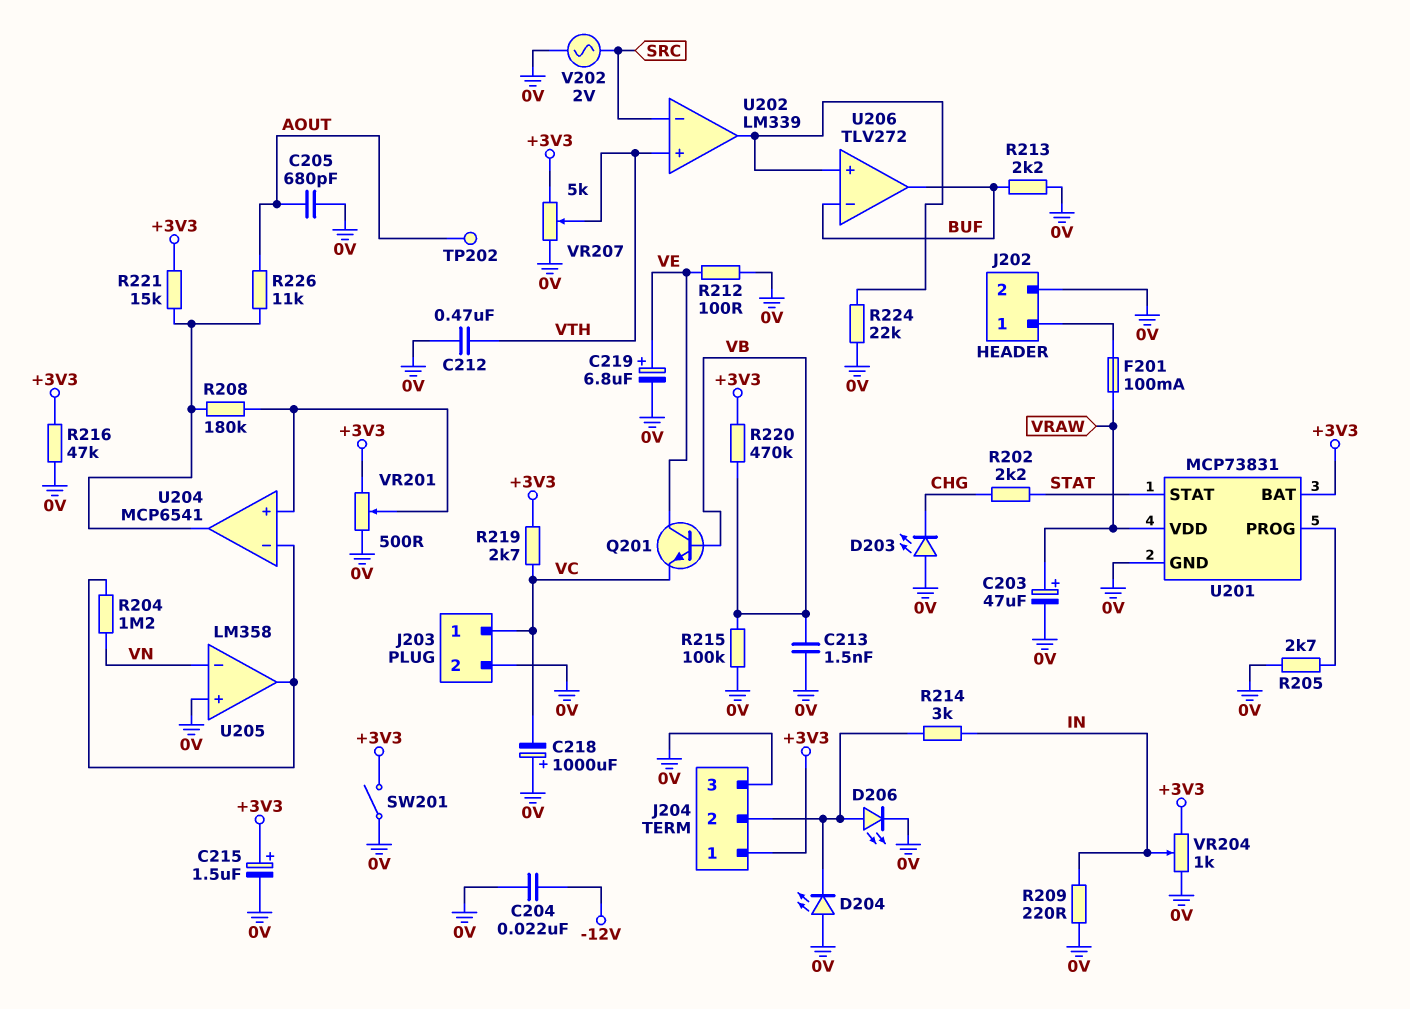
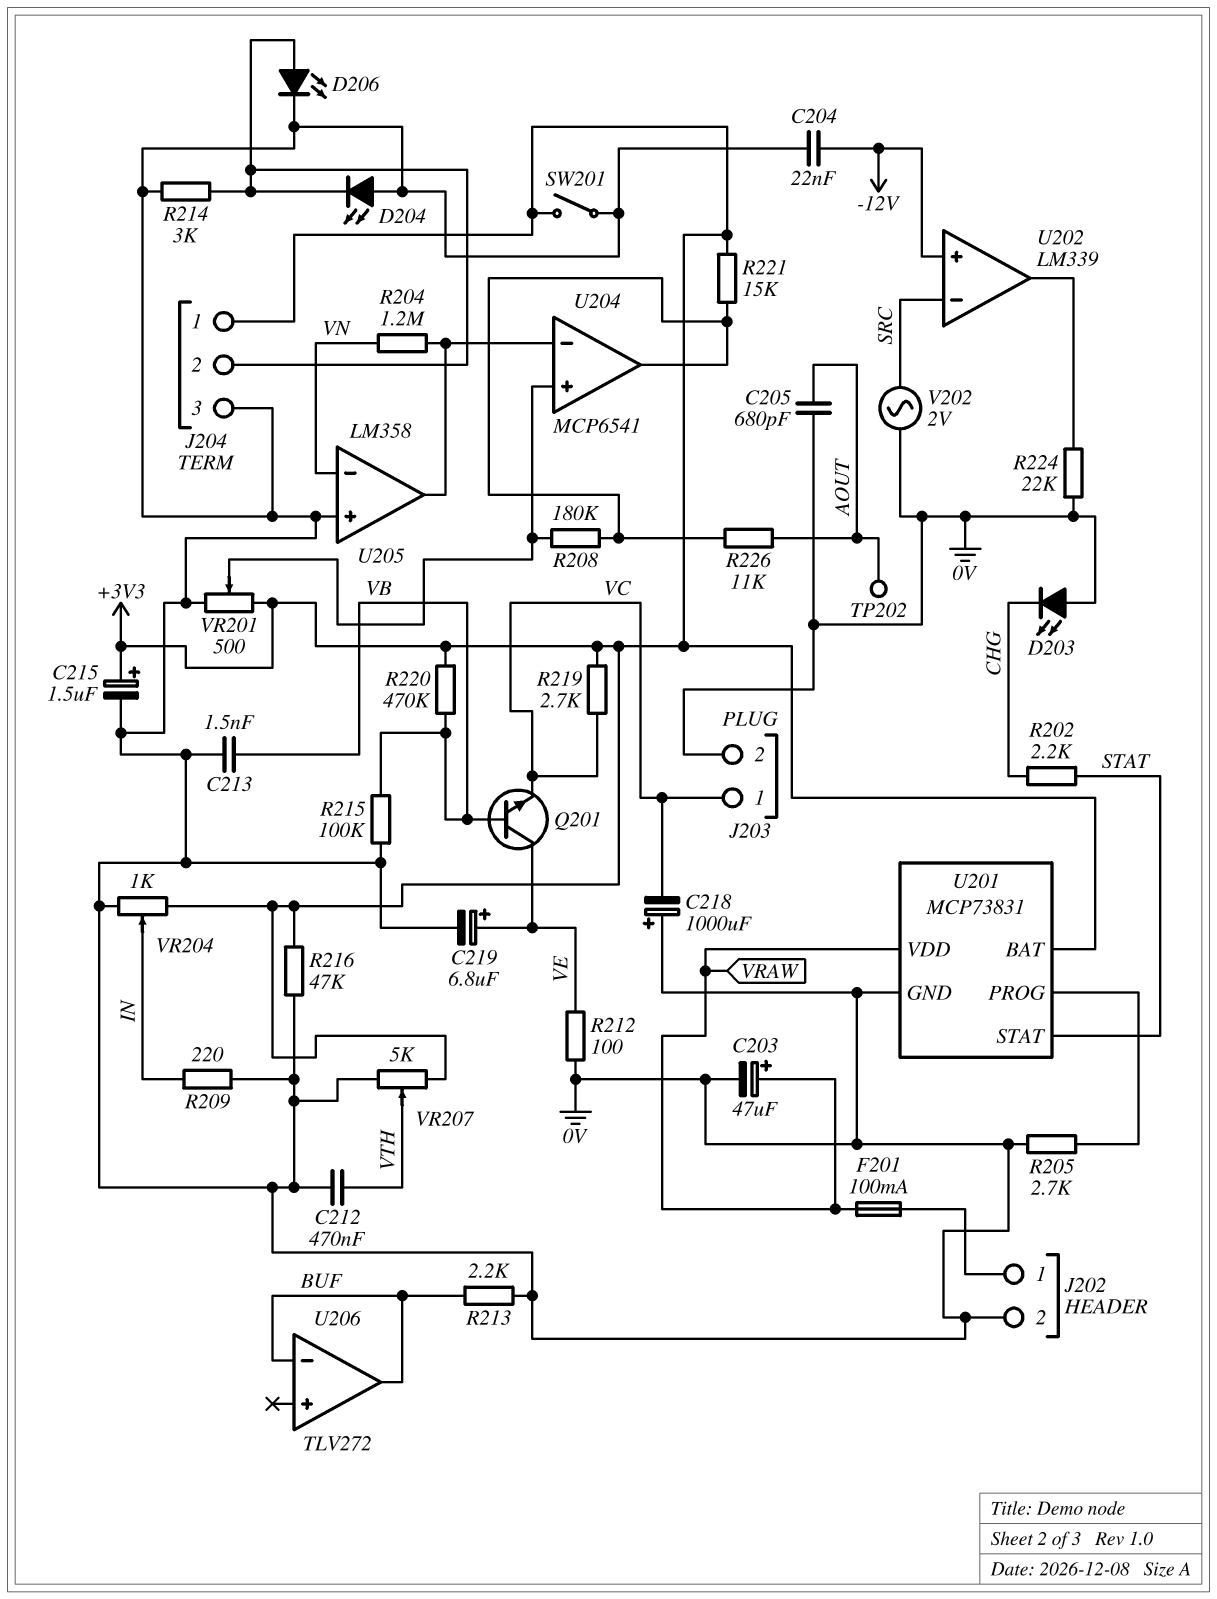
R214: 3k (IN, J204/2) -> 3k (0V, J204/2)
U202 pin in+: VTH -> -12V
U206 pin in+: U202/out -> none

